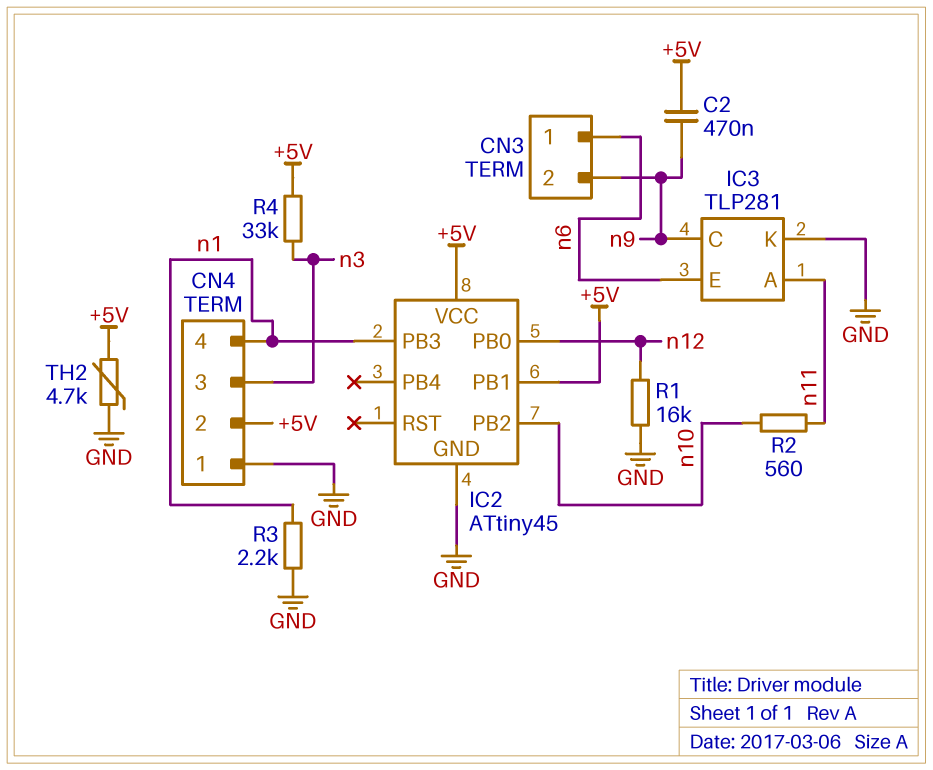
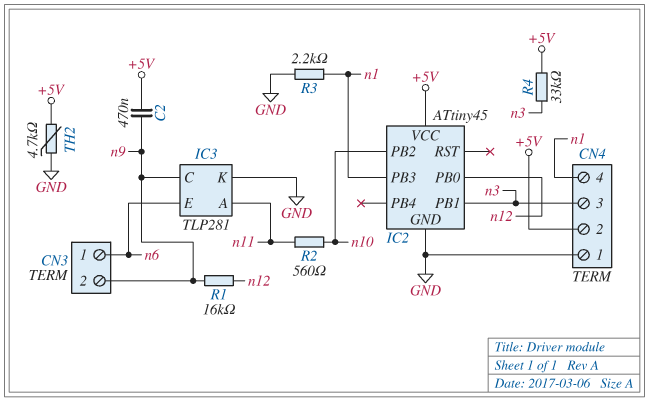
IC2 pin PB1: +5V -> n3
R1: 16k (GND, n12) -> 16k (n9, n12)

